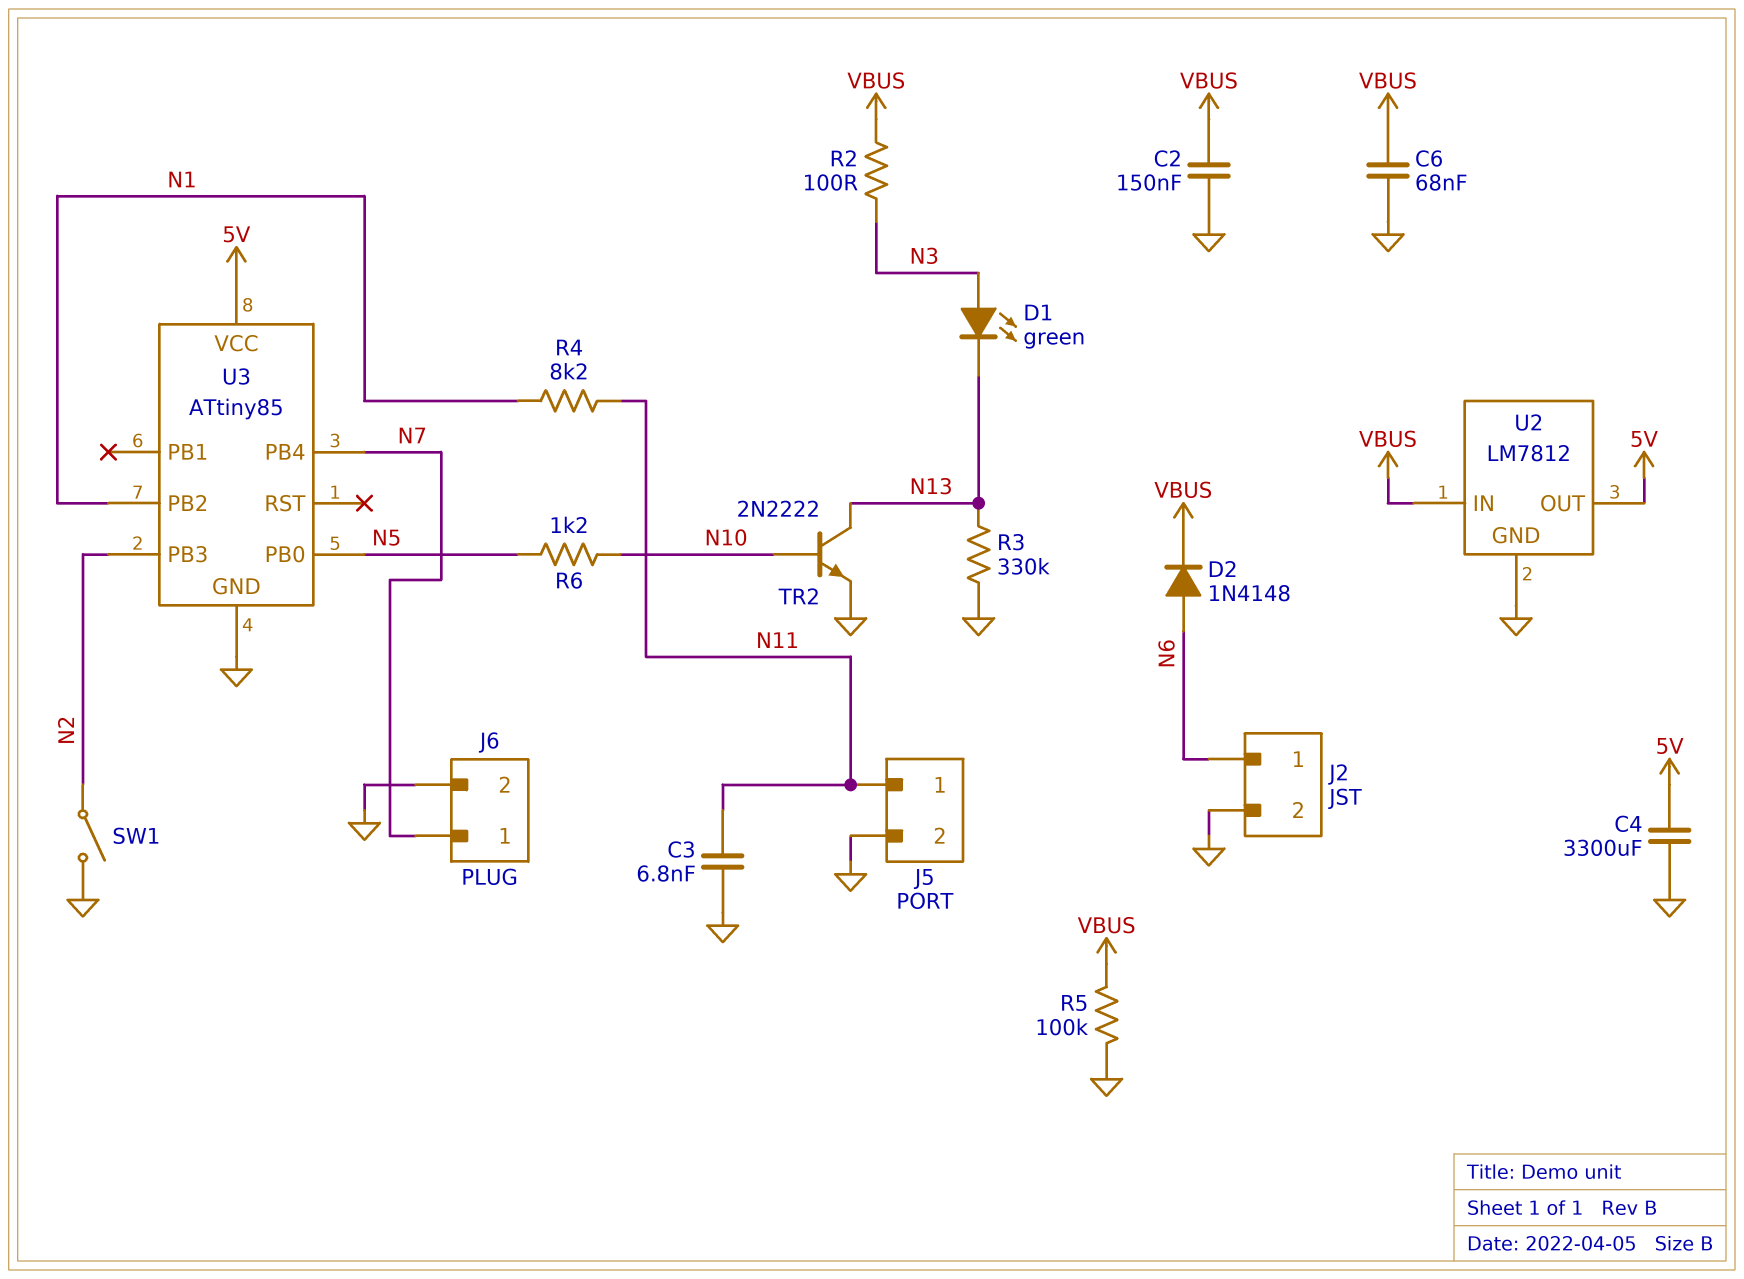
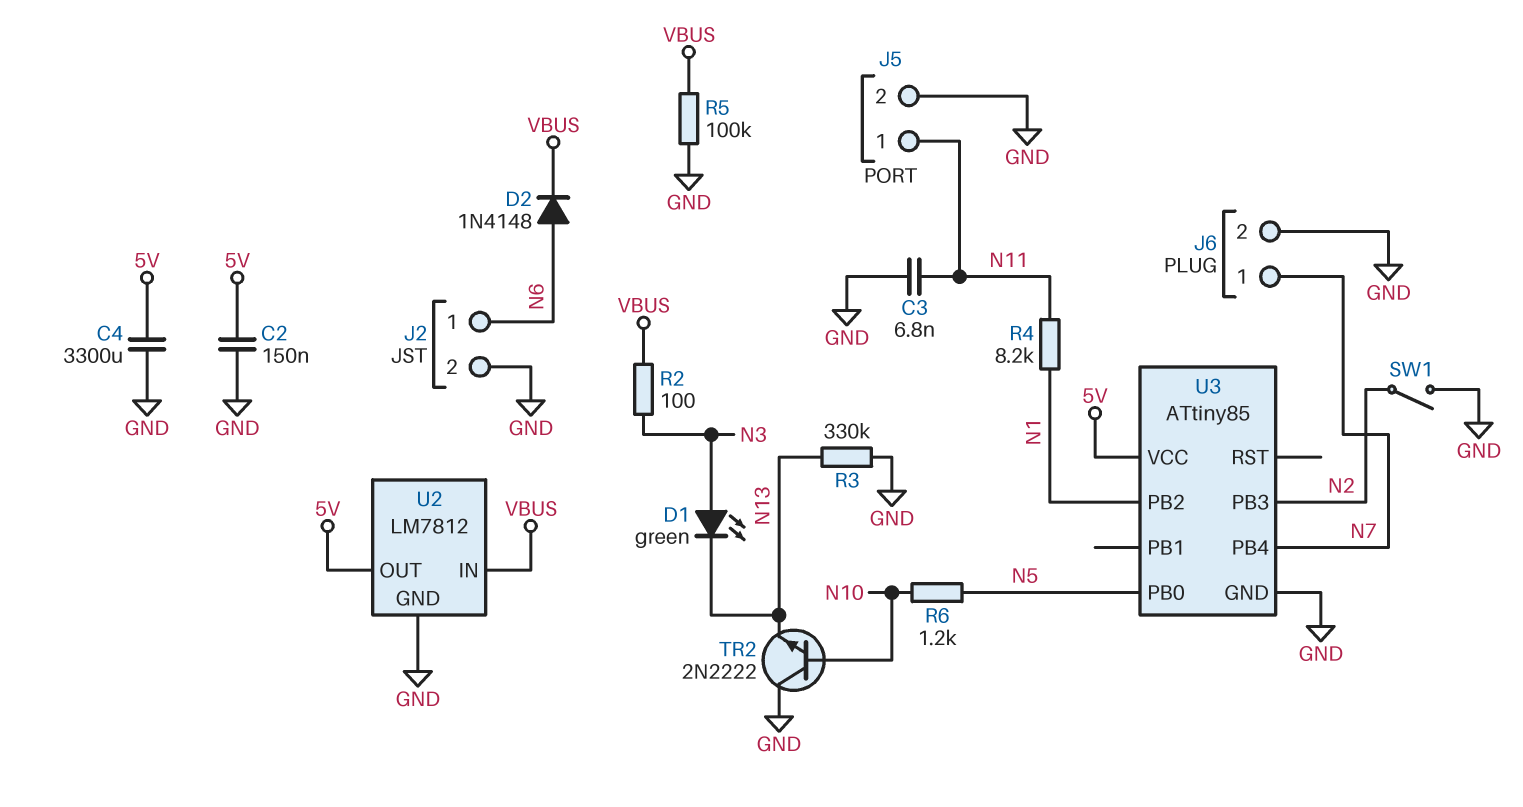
C2: 150nF (GND, VBUS) -> 150nF (5V, GND)
C6: 68nF (GND, VBUS) -> none
TR2: NPN 2N2222 (B N10, C N13, E GND) -> NPN 2N2222 (B N10, C GND, E N13)

